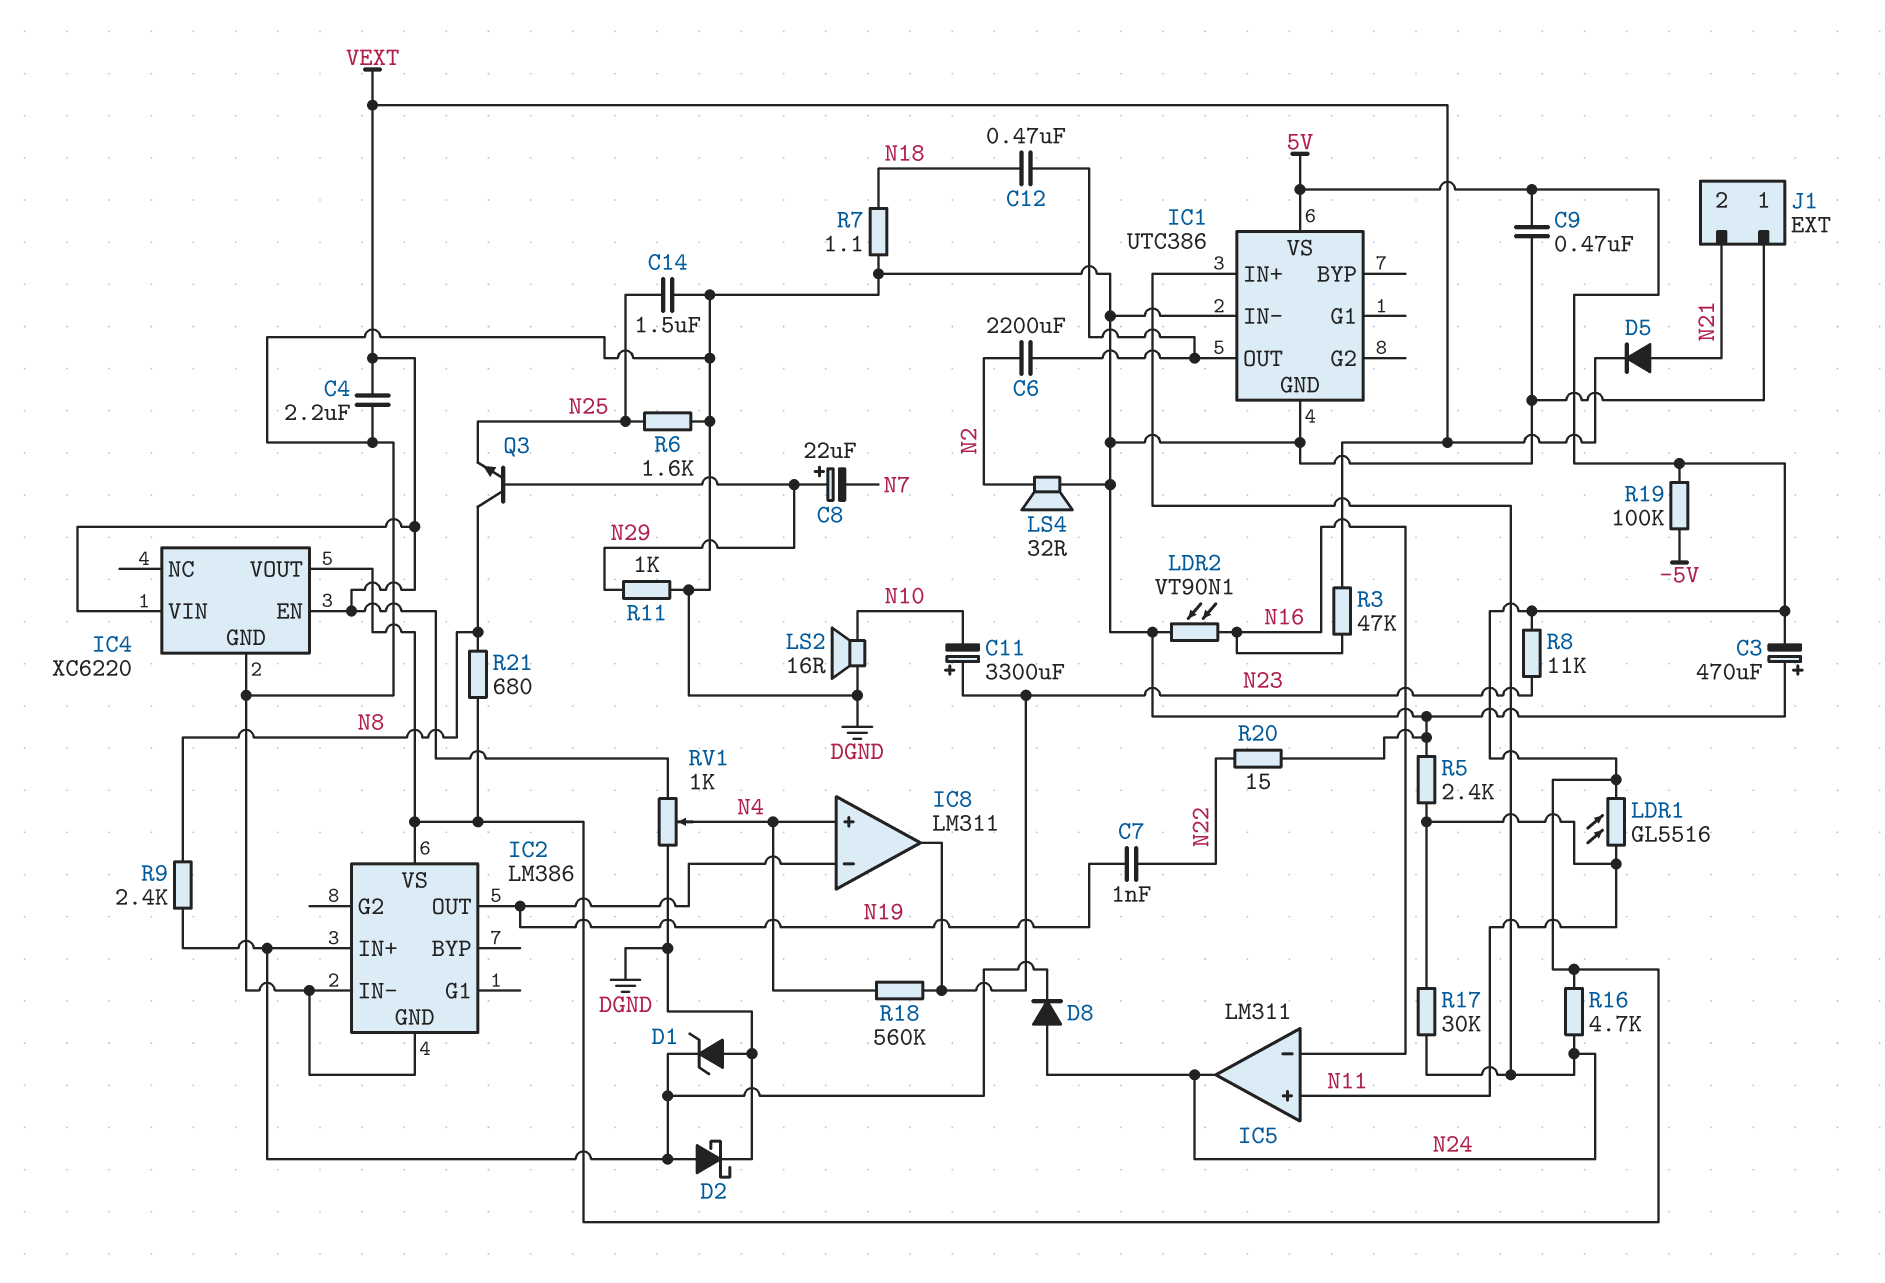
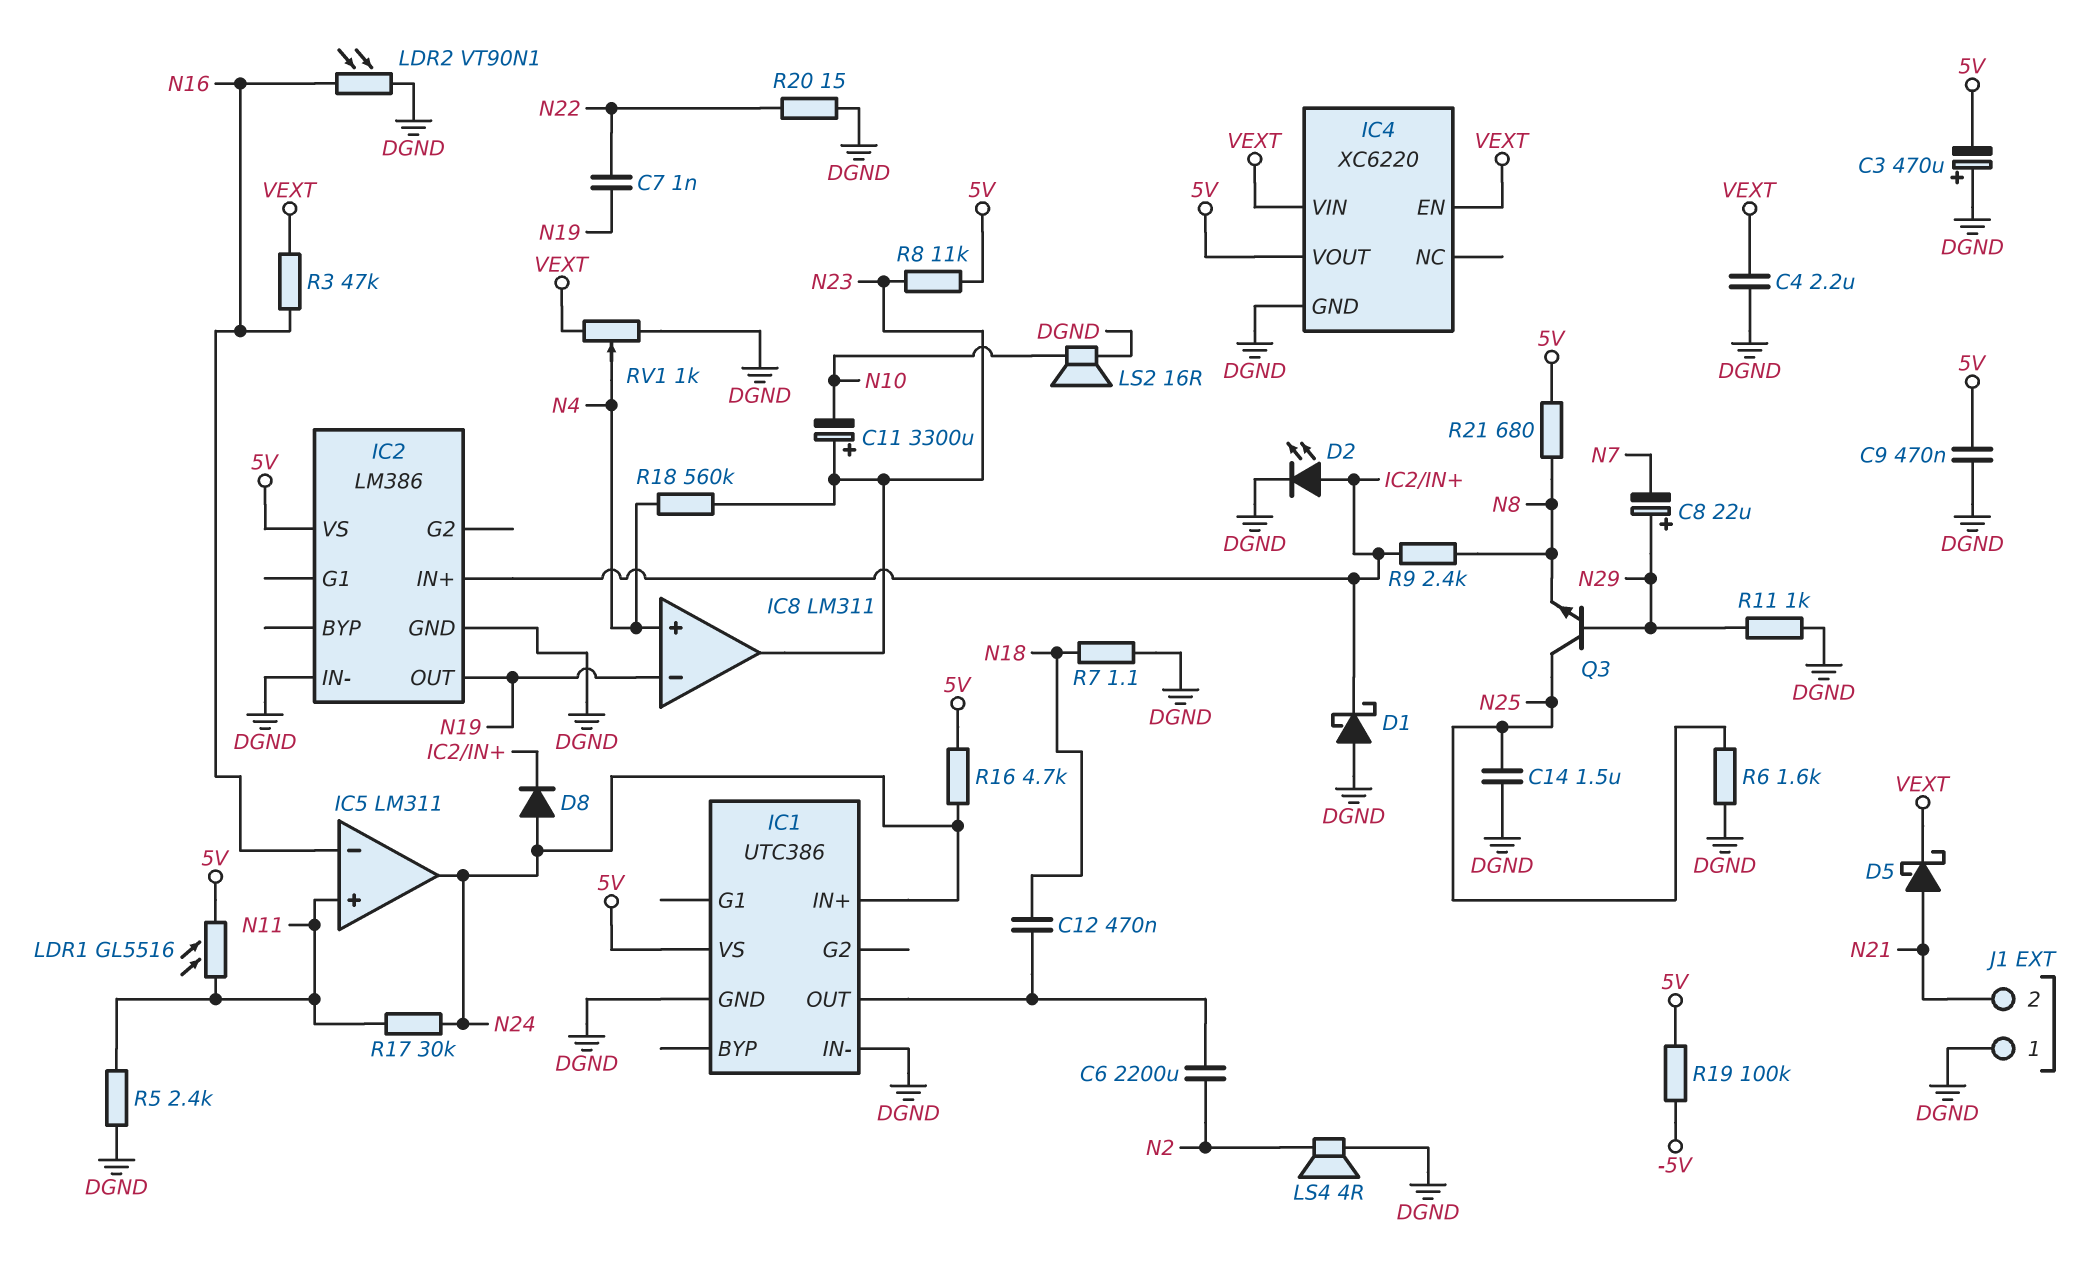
D1: zener (A DGND, K IC2/IN+) -> schottky (A DGND, K IC2/IN+)
D2: schottky (A IC2/IN+, K DGND) -> LED (A IC2/IN+, K DGND)
D5: diode (A N21, K VEXT) -> schottky (A N21, K VEXT)
LS4: speaker 32R (DGND, N2) -> speaker 4R (DGND, N2)
Q3: NPN (B N29, C N8, E N25) -> NPN (B N29, C N25, E N8)

